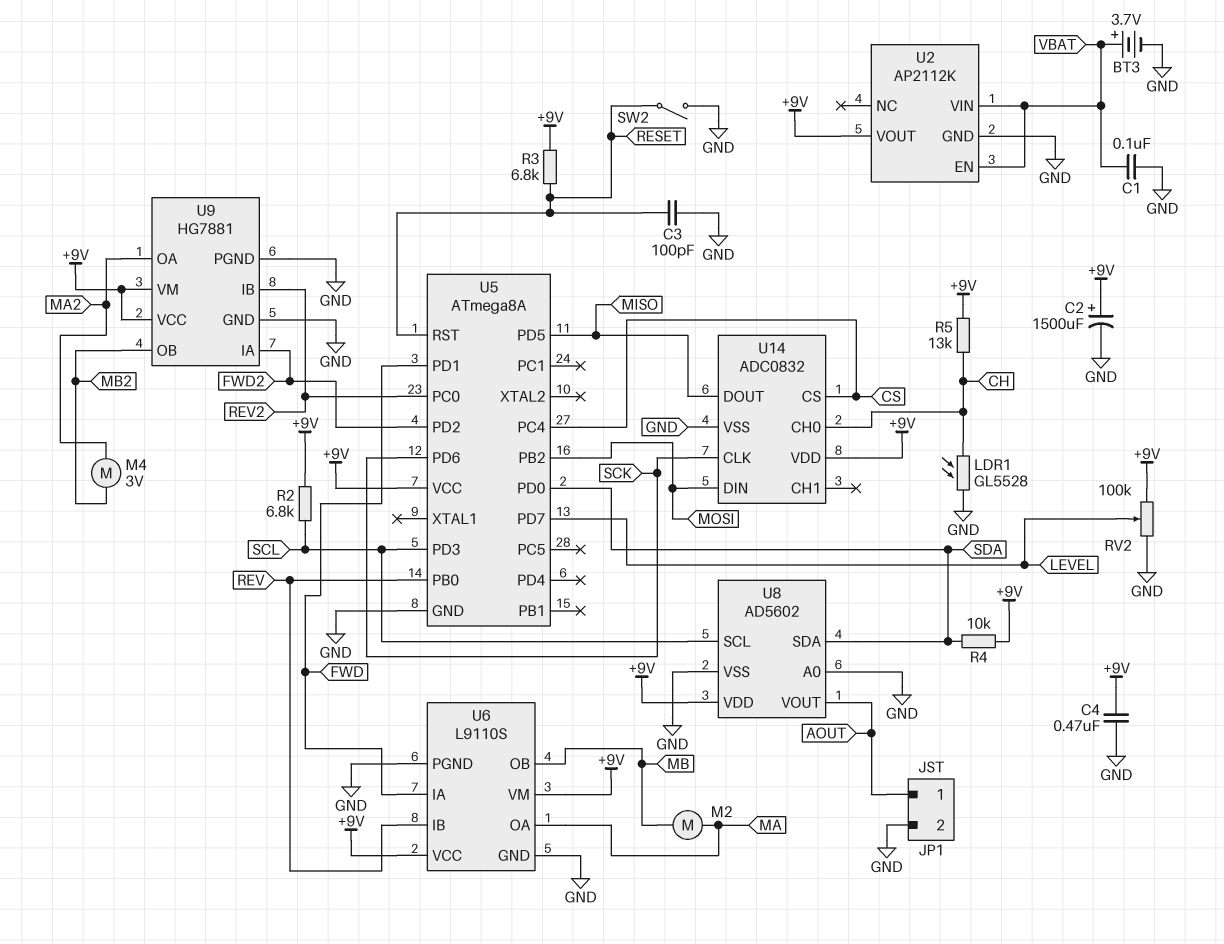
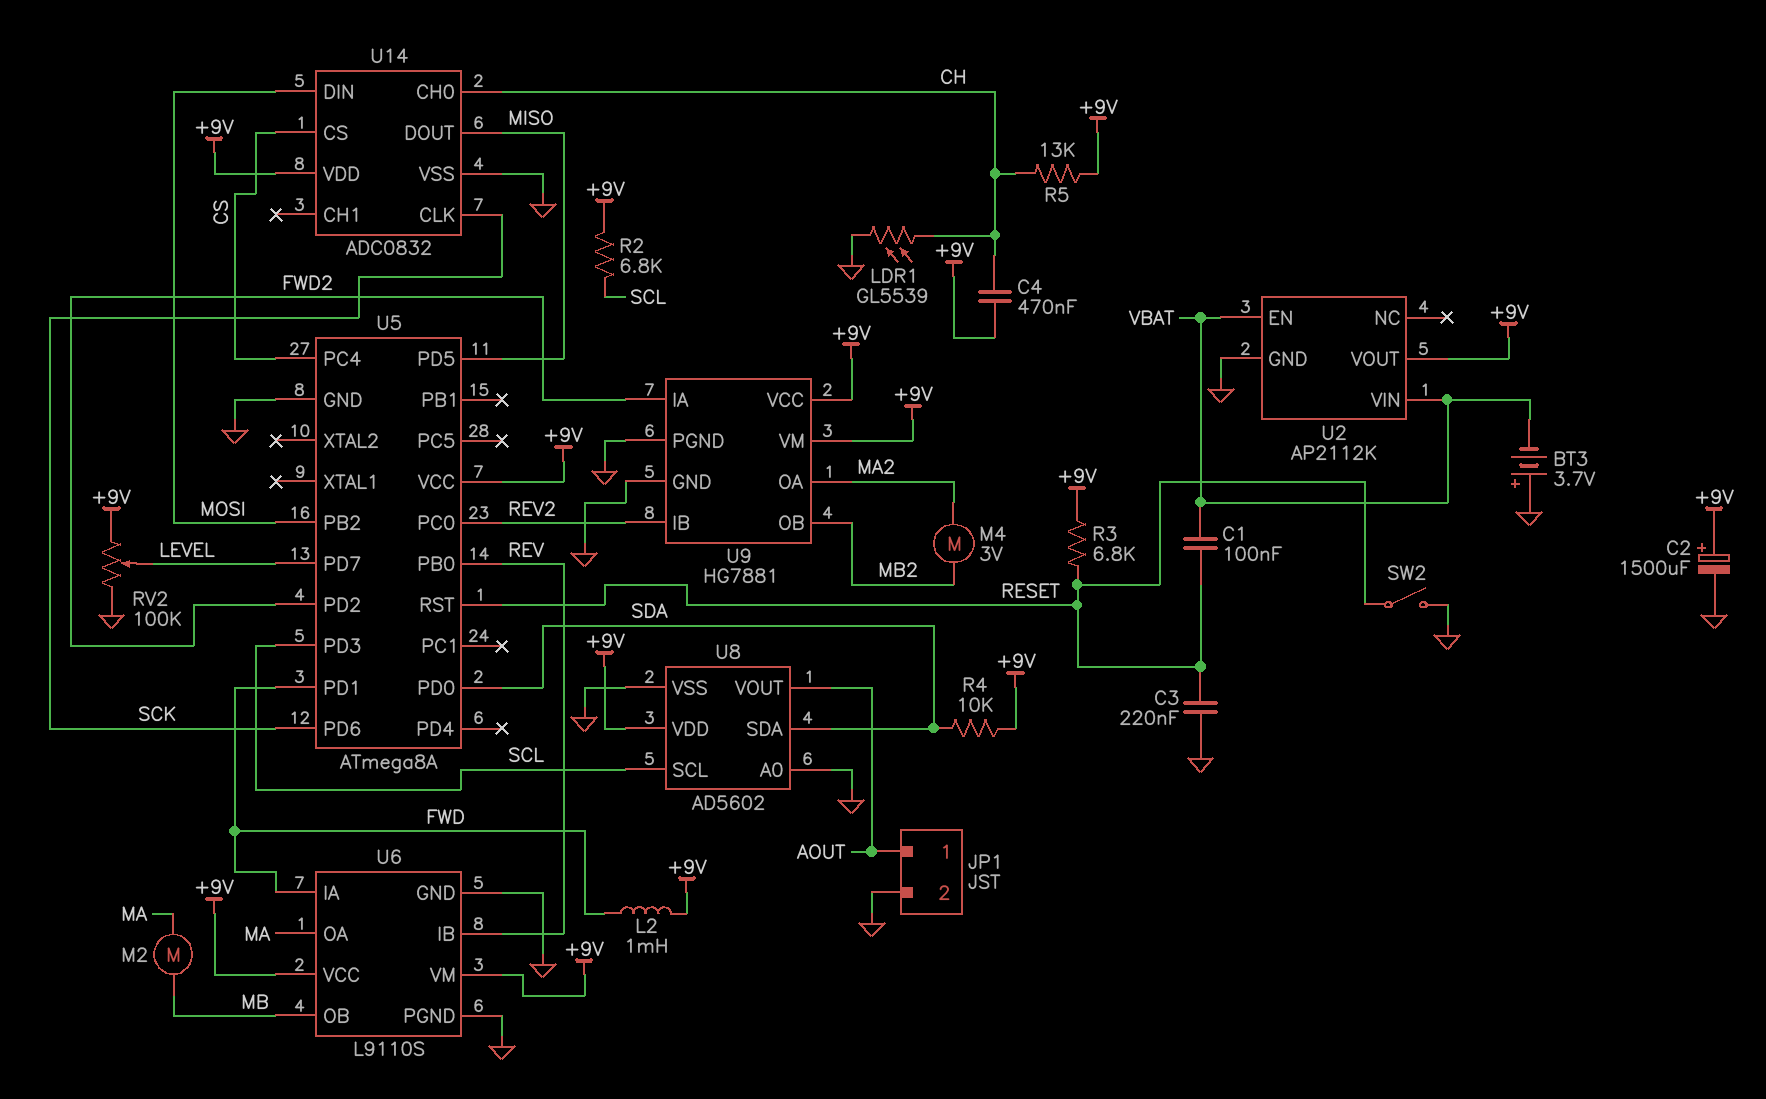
BT3: 3.7V (plus VBAT, minus GND) -> 3.7V (plus GND, minus VBAT)
C1: 100nF (GND, VBAT) -> 100nF (RESET, VBAT)
C3: 100pF (GND, RESET) -> 220nF (GND, RESET)
C4: 470nF (+9V, GND) -> 470nF (+9V, CH)
L2: none -> 1mH (+9V, FWD)
LDR1: GL5528 (CH, GND) -> GL5539 (CH, GND)

